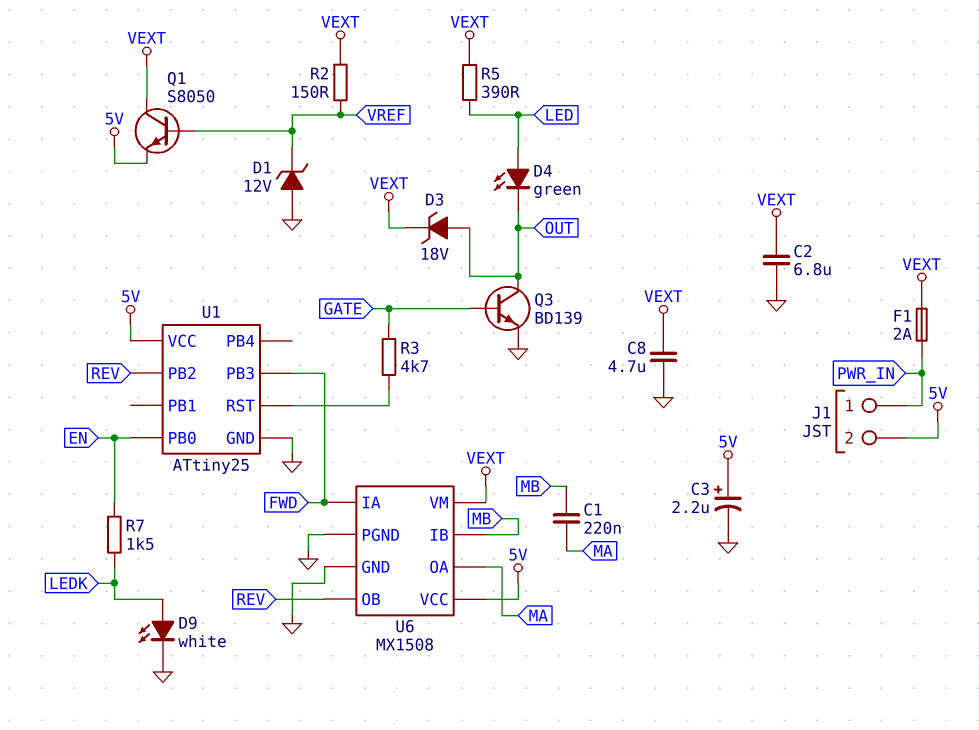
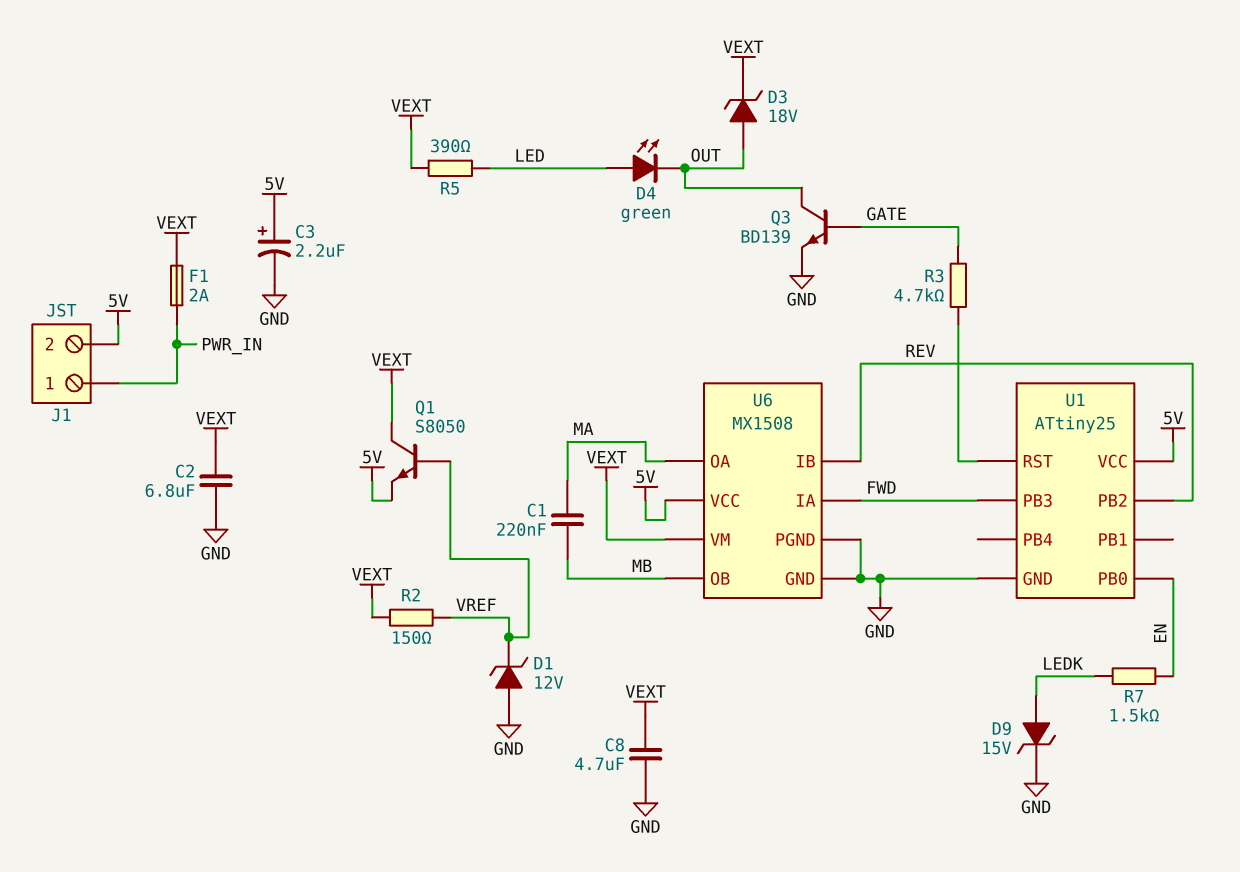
D9: LED white (A LEDK, K GND) -> zener 15V (A LEDK, K GND)
U6 pin IB: MB -> REV
U6 pin OB: REV -> MB

